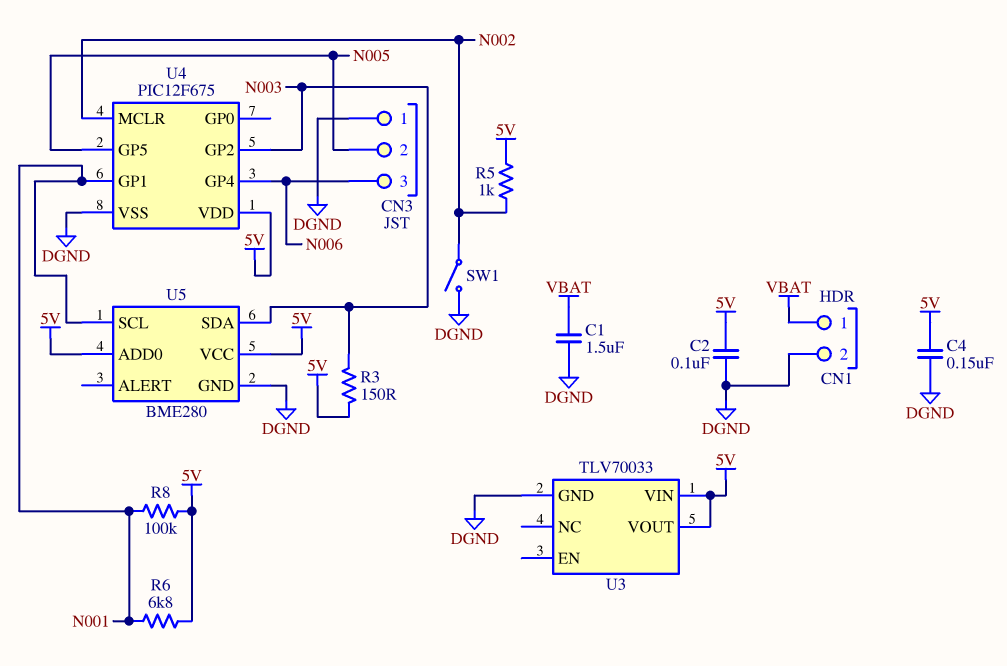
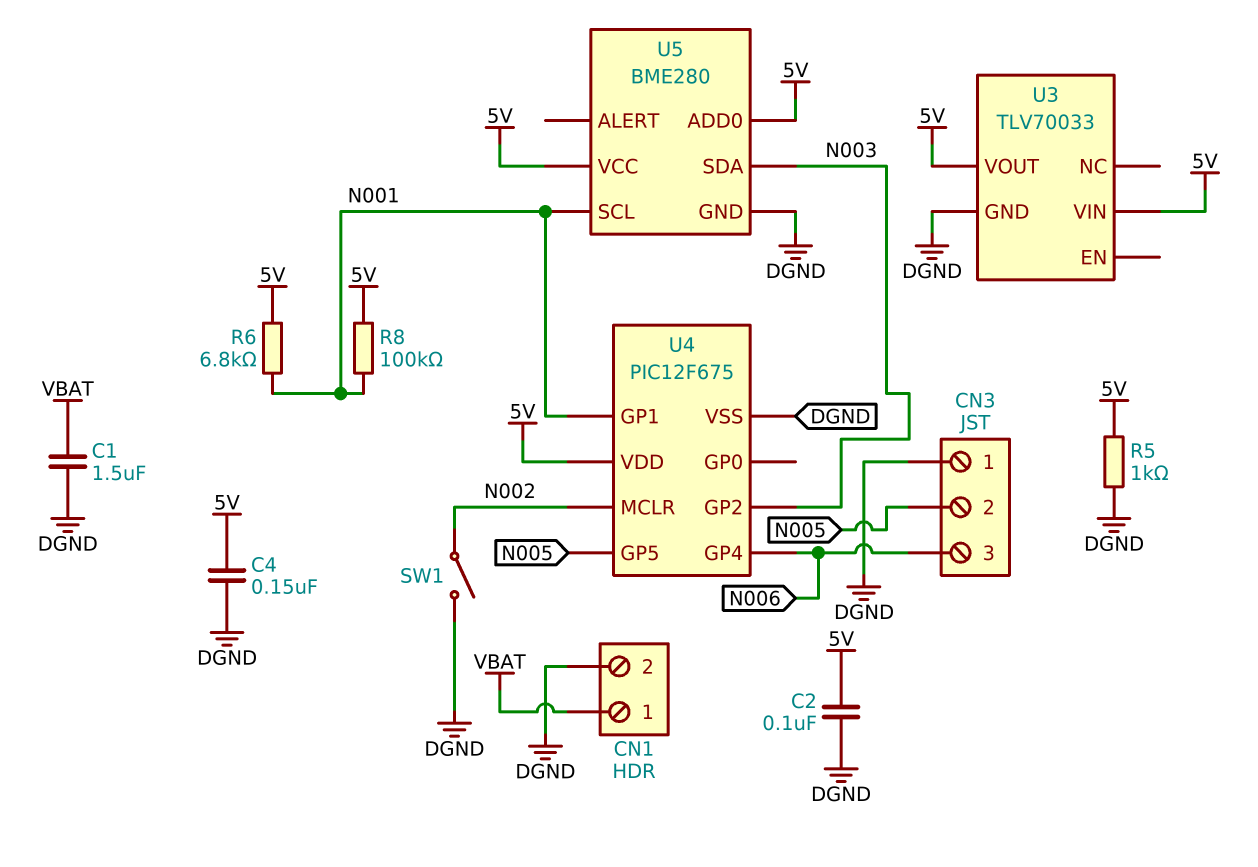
R3: 150 (5V, N003) -> none
R5: 1k (5V, N002) -> 1k (5V, DGND)

